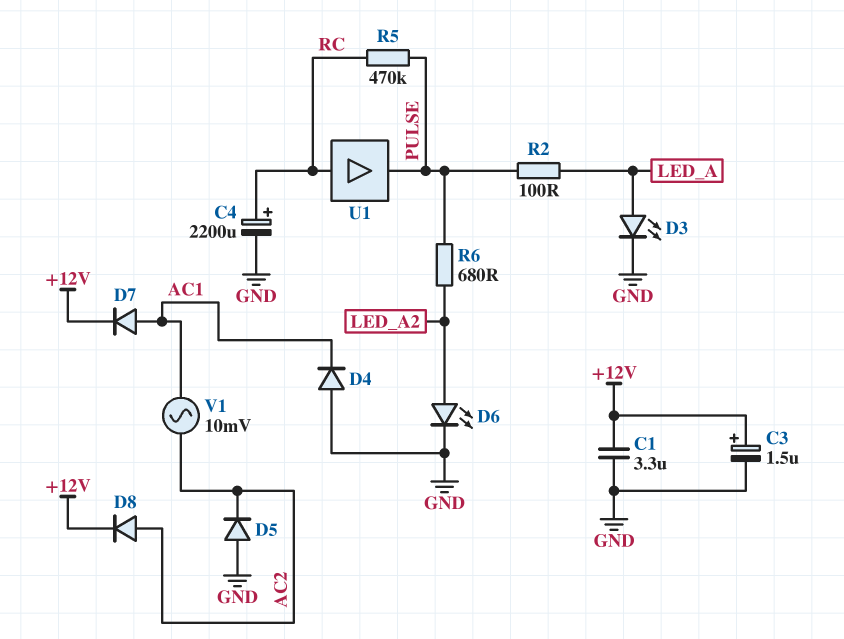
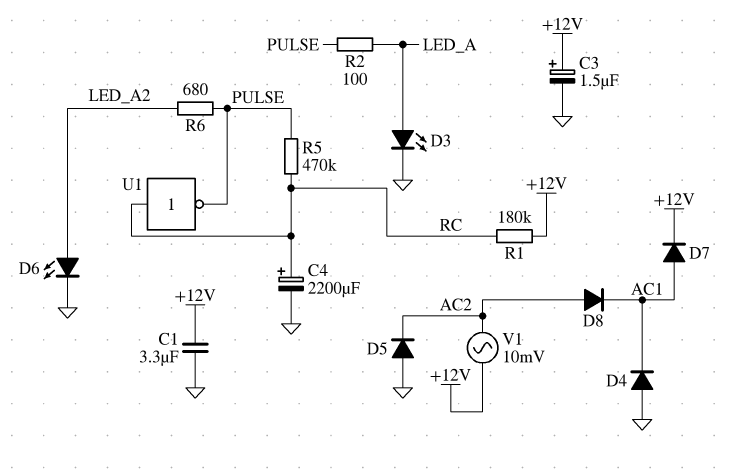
D8: diode (A AC2, K +12V) -> diode (A AC2, K AC1)
R1: none -> 180k (+12V, RC)
U1: buffer (in RC, out PULSE) -> NOT (in RC, out PULSE)
V1: AC 10mV (AC1, AC2) -> AC 10mV (+12V, AC2)

